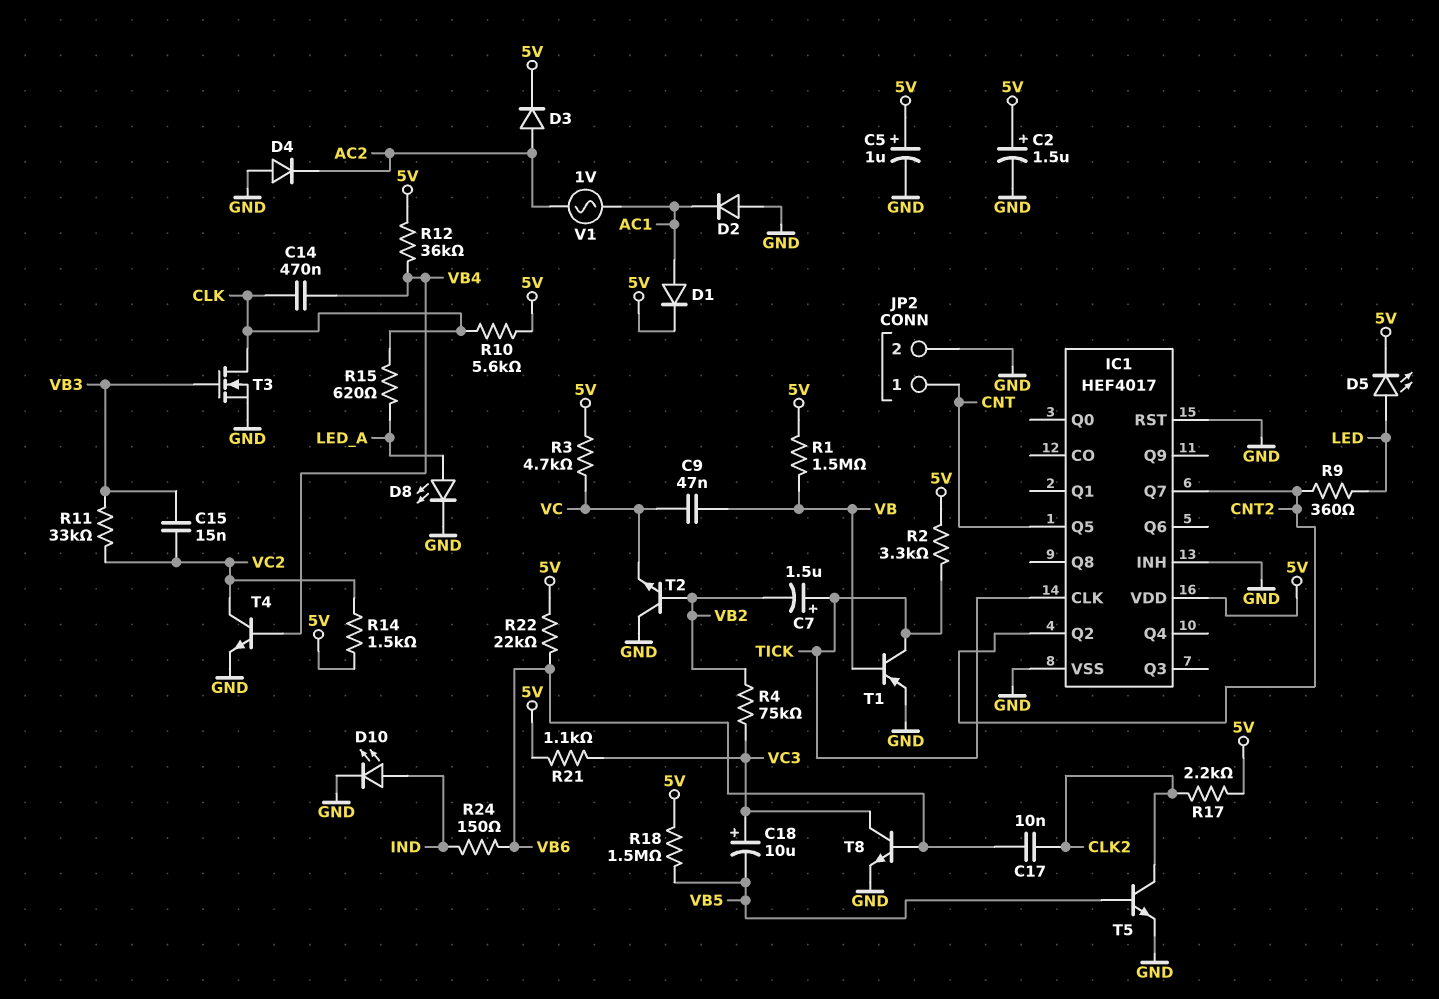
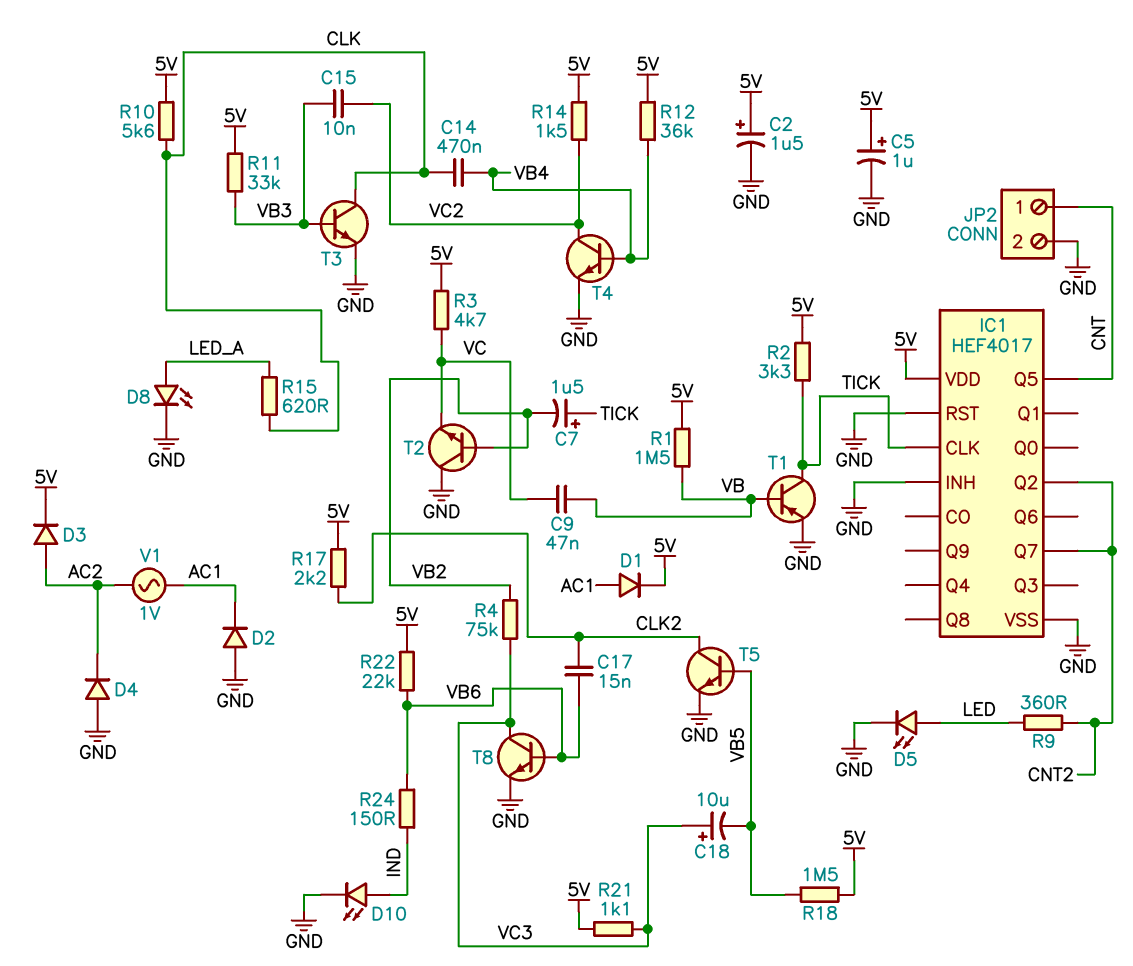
C15: 15nF (VB3, VC2) -> 10nF (VB3, VC2)
C17: 10nF (CLK2, VB6) -> 15nF (CLK2, VB6)
D5: LED (A LED, K 5V) -> LED (A LED, K GND)
R11: 33k (VB3, VC2) -> 33k (5V, VB3)
T3: NMOS (G VB3, D CLK, S GND) -> NPN (B VB3, C CLK, E GND)

